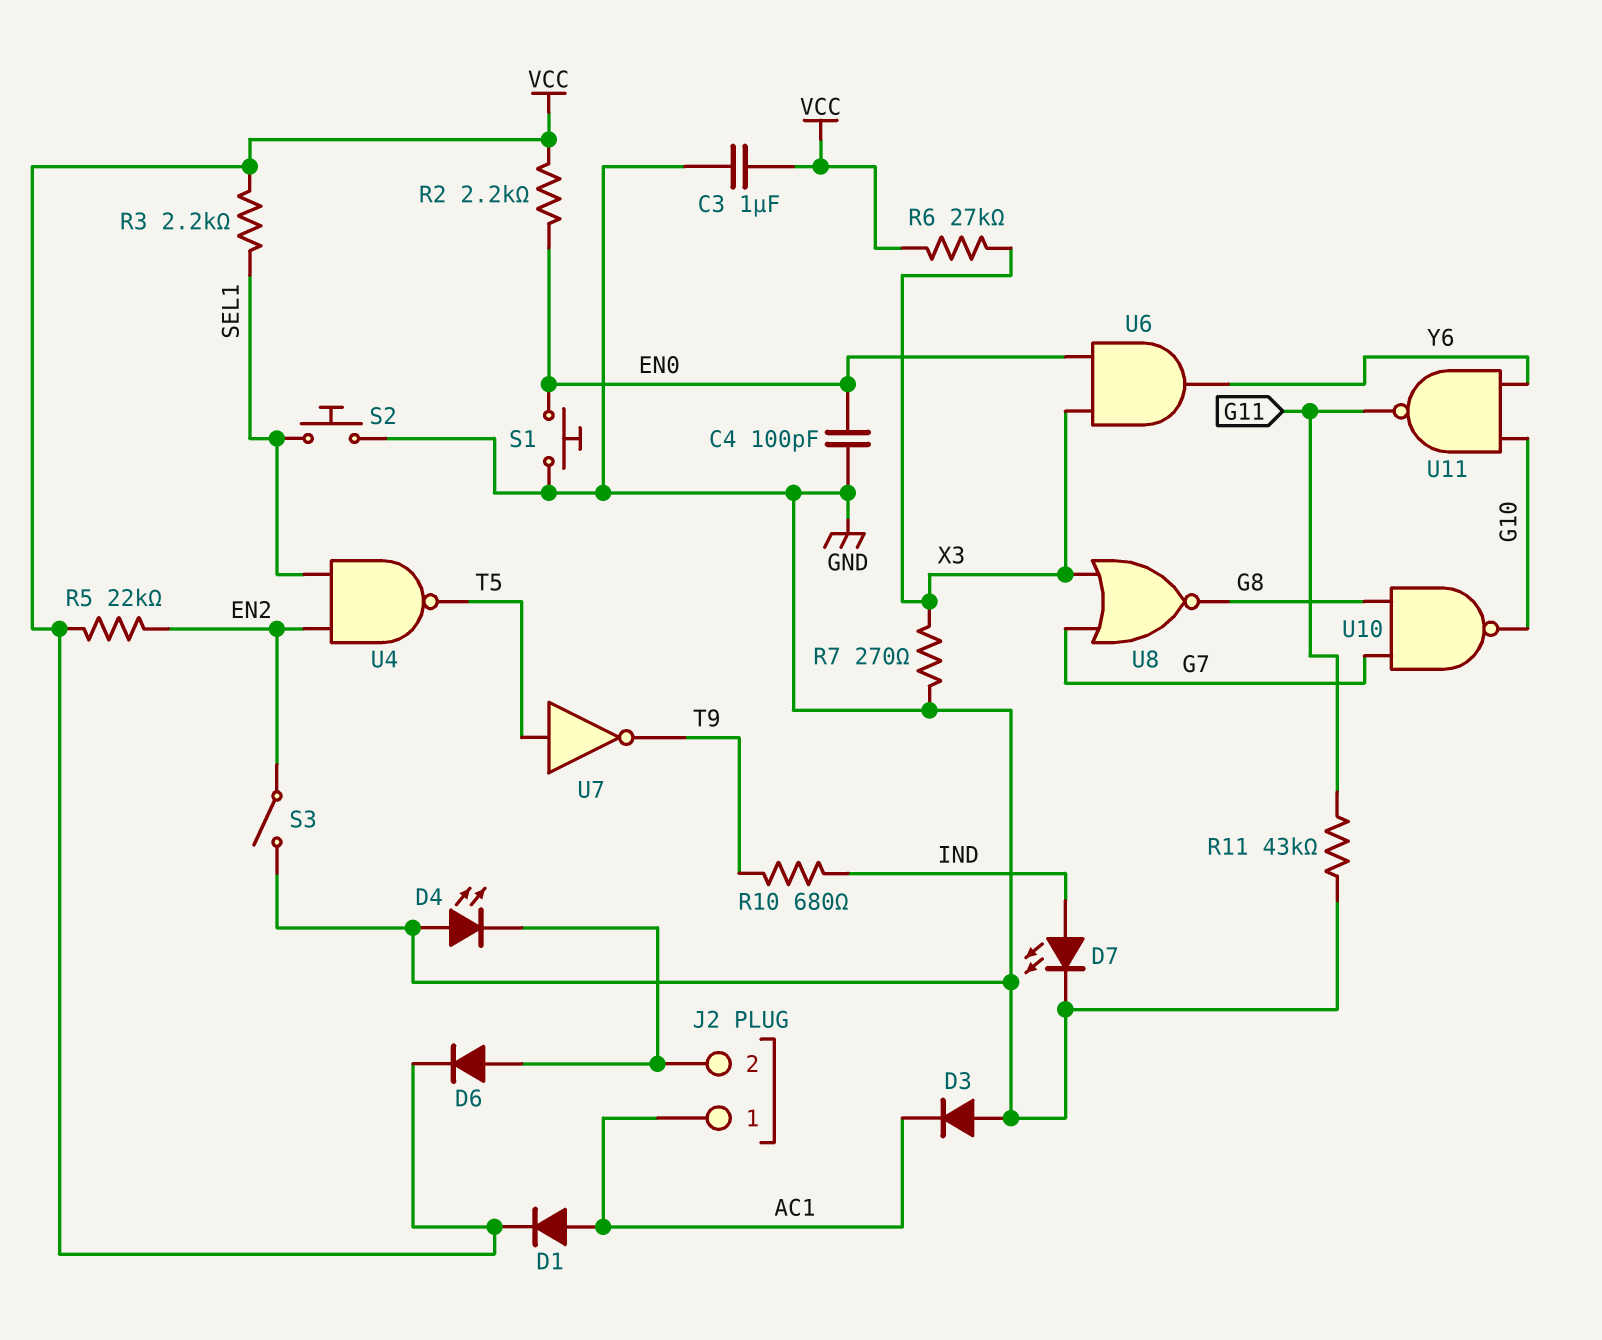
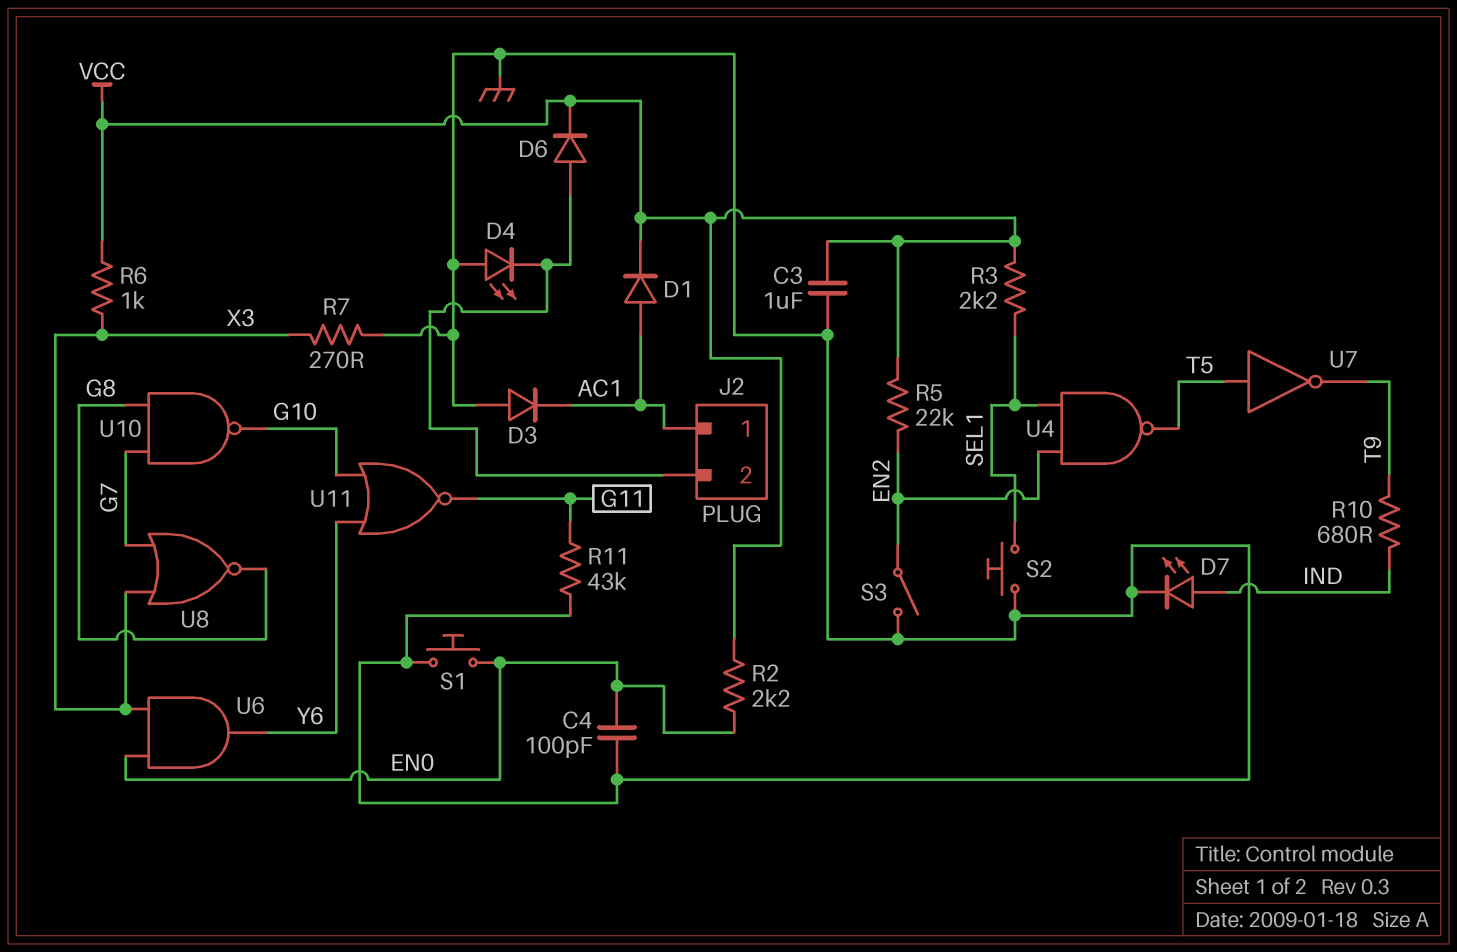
R6: 27k (VCC, X3) -> 1k (VCC, X3)
U11: NAND (in G10, in Y6, out G11) -> NOR (in G10, in Y6, out G11)

